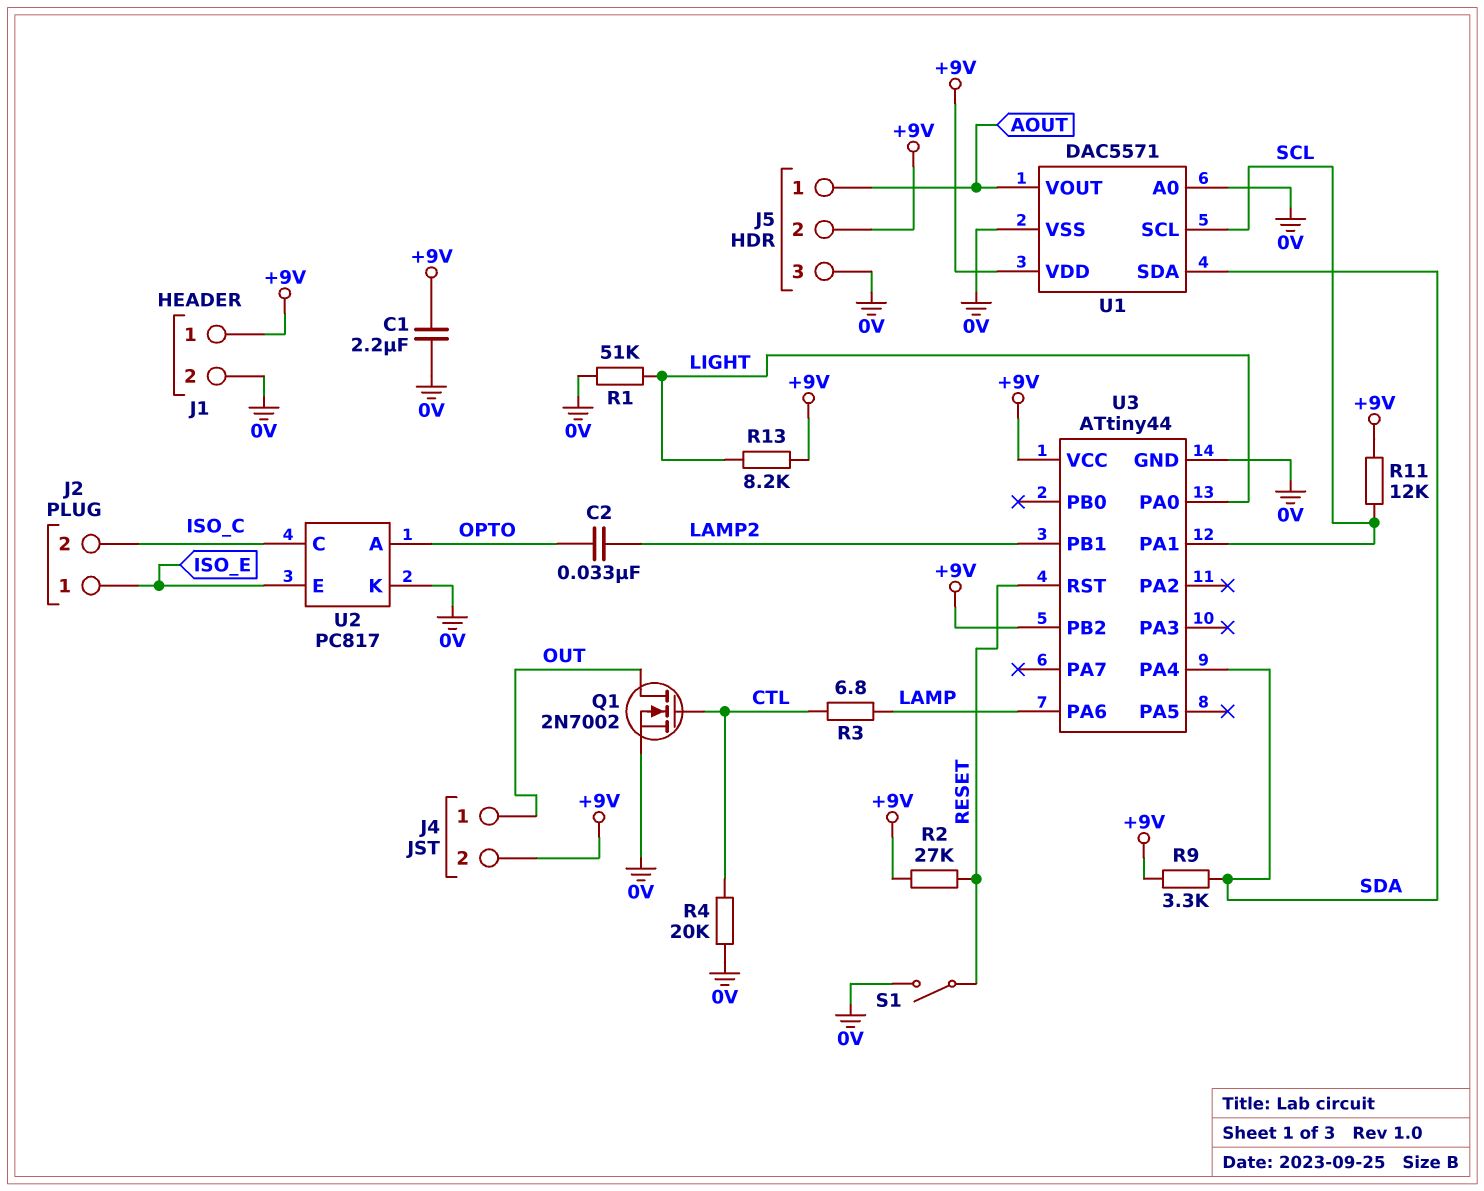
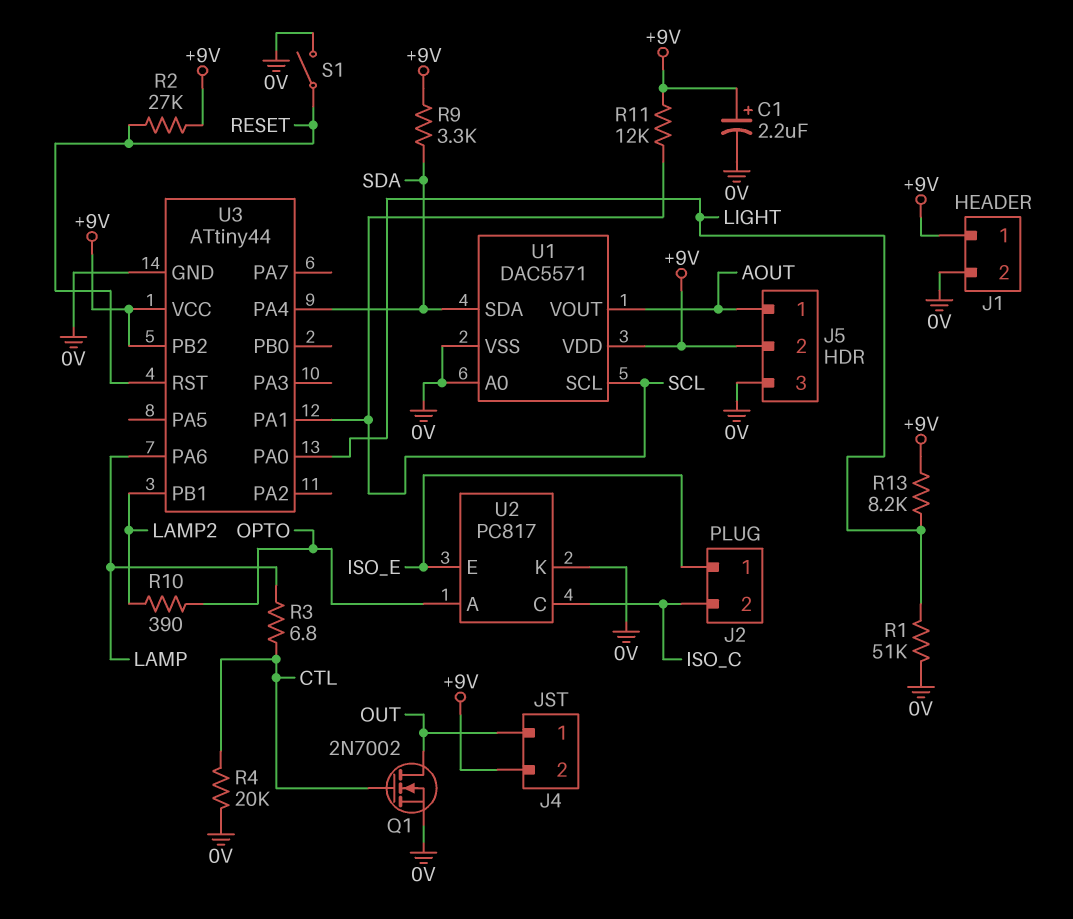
C1: 2.2uF (+9V, 0V) -> 2.2uF (plus +9V, minus 0V)
C2: 33nF (LAMP2, OPTO) -> none
R10: none -> 390 (LAMP2, OPTO)

